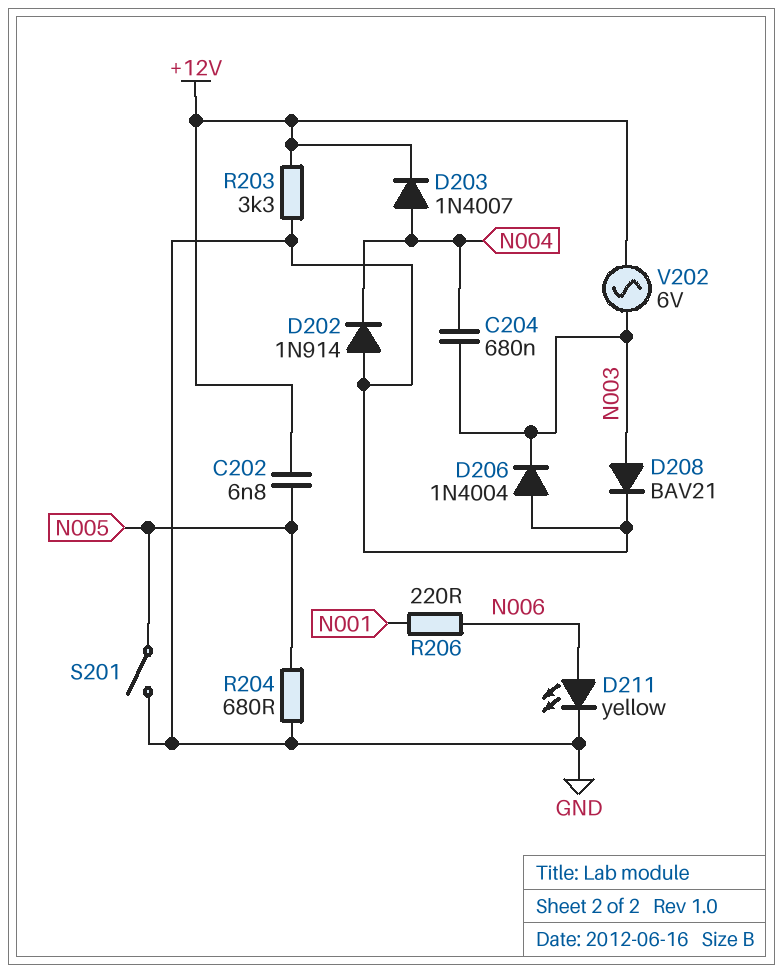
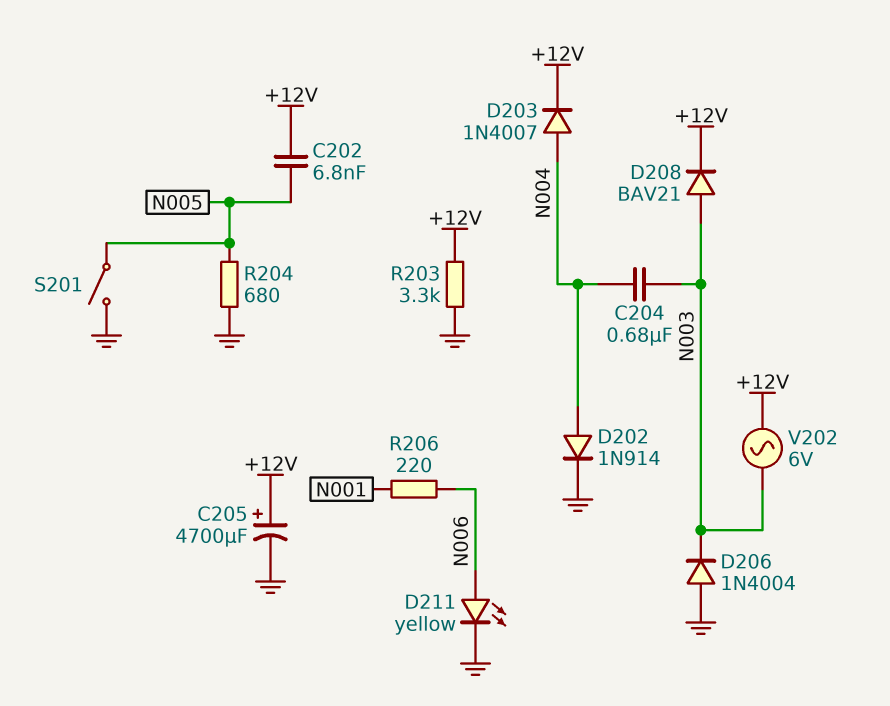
C205: none -> 4700uF (plus +12V, minus GND)
D202: diode 1N914 (A GND, K N004) -> diode 1N914 (A N004, K GND)
D208: diode BAV21 (A N003, K GND) -> diode BAV21 (A N003, K +12V)

